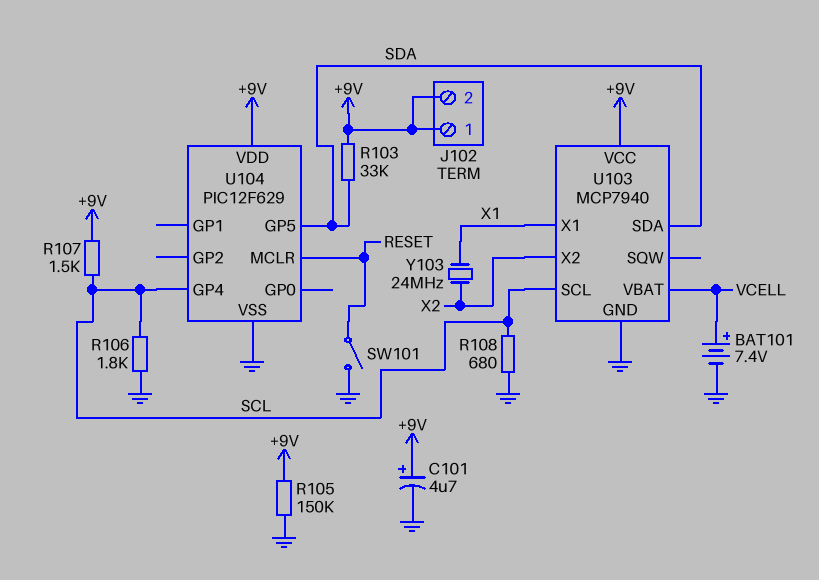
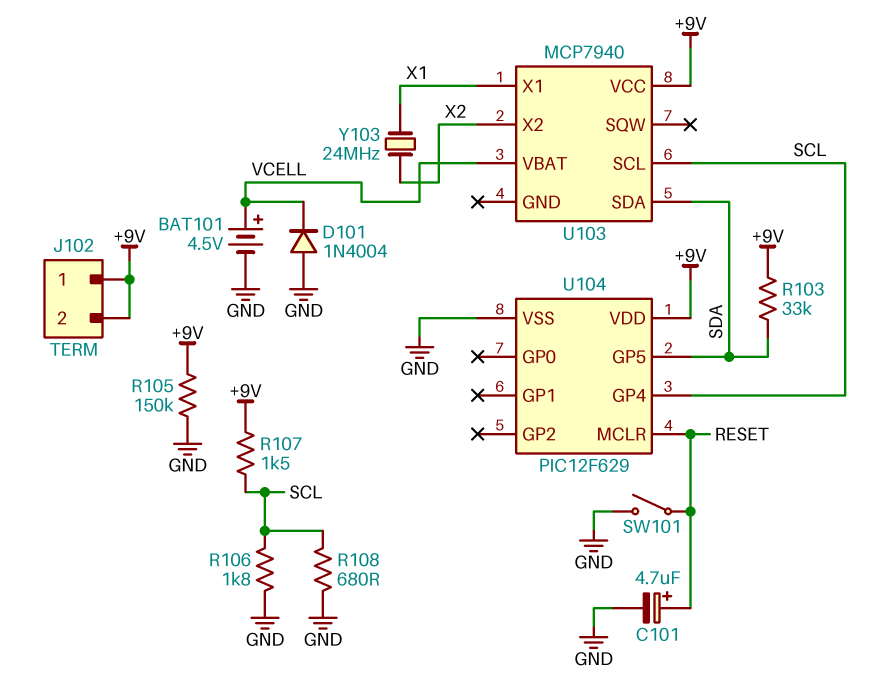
BAT101: 7.4V (plus VCELL, minus GND) -> 4.5V (plus VCELL, minus GND)
C101: 4.7uF (plus +9V, minus GND) -> 4.7uF (plus RESET, minus GND)
D101: none -> diode 1N4004 (A GND, K VCELL)
U103 pin GND: GND -> none

